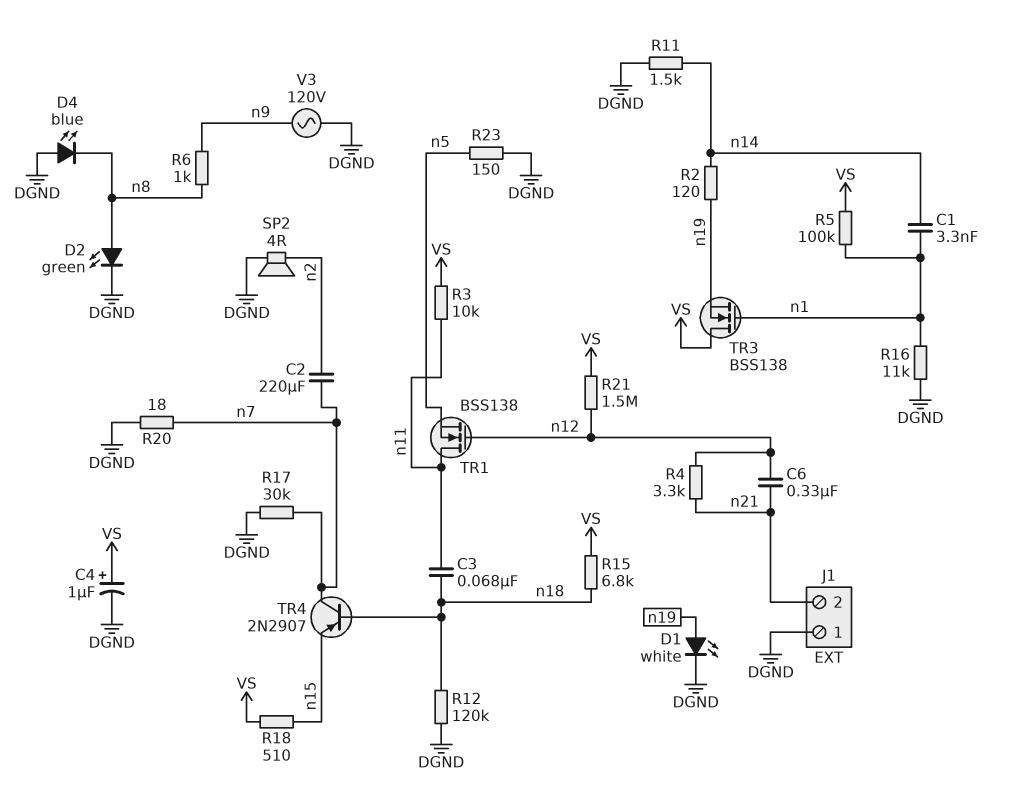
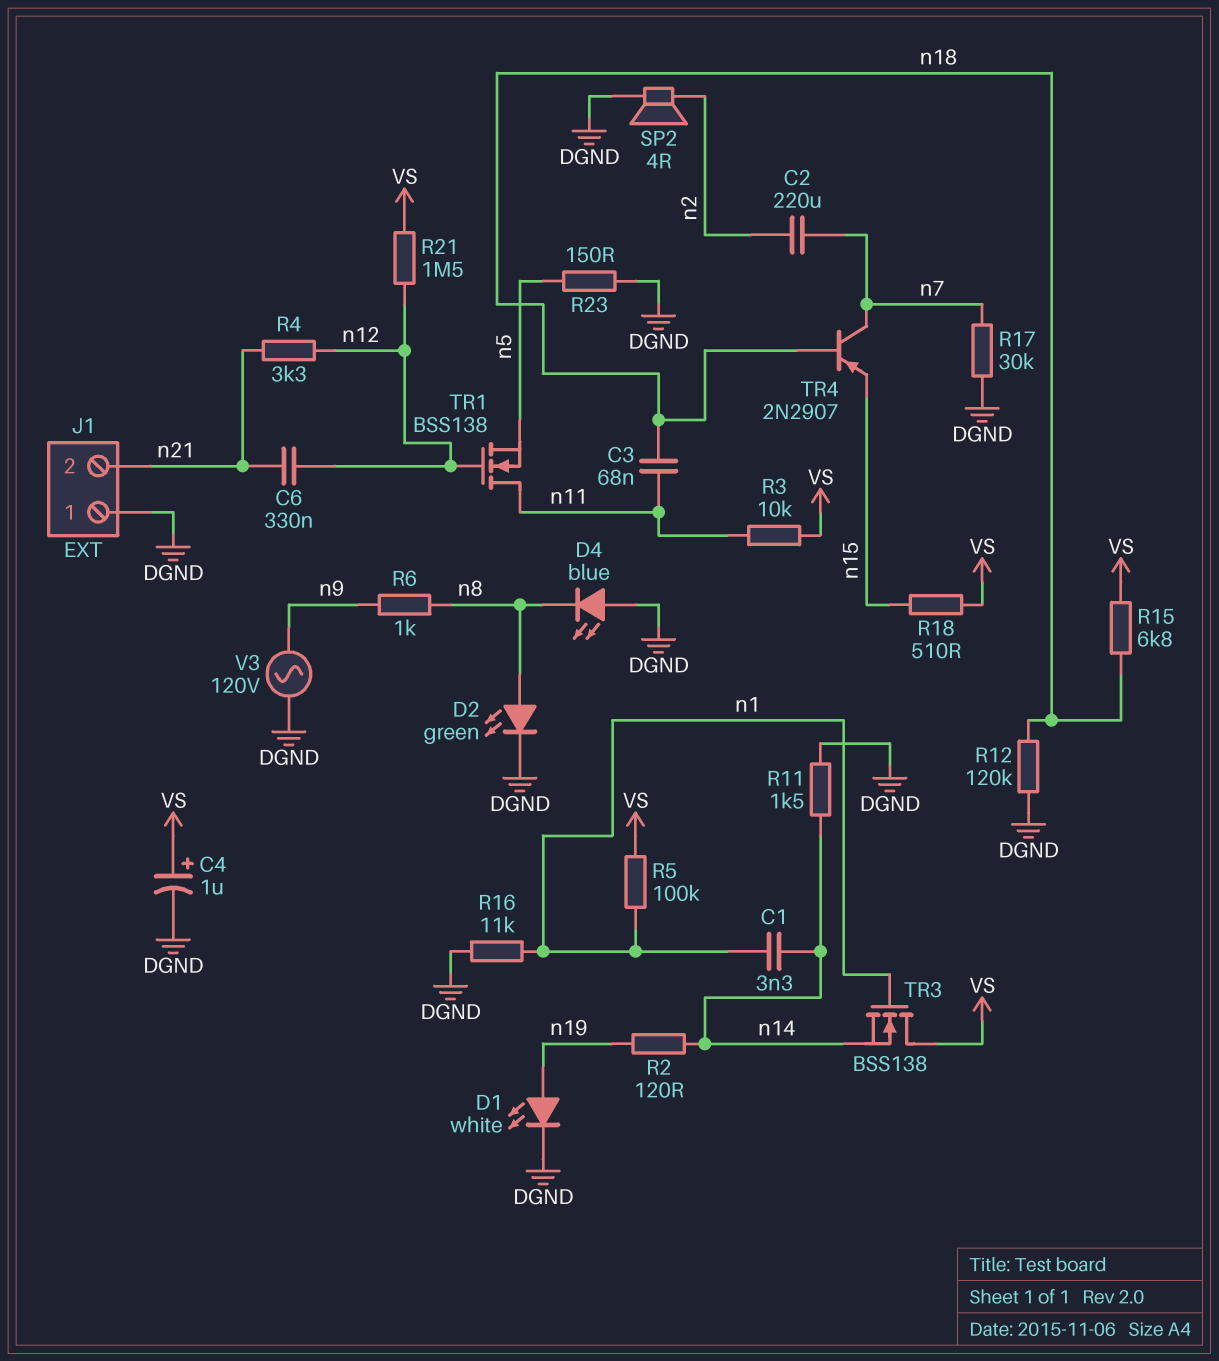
R20: 18 (DGND, n7) -> none
TR3: NMOS BSS138 (G n1, D VS, S n19) -> NMOS BSS138 (G n1, D VS, S n14)

